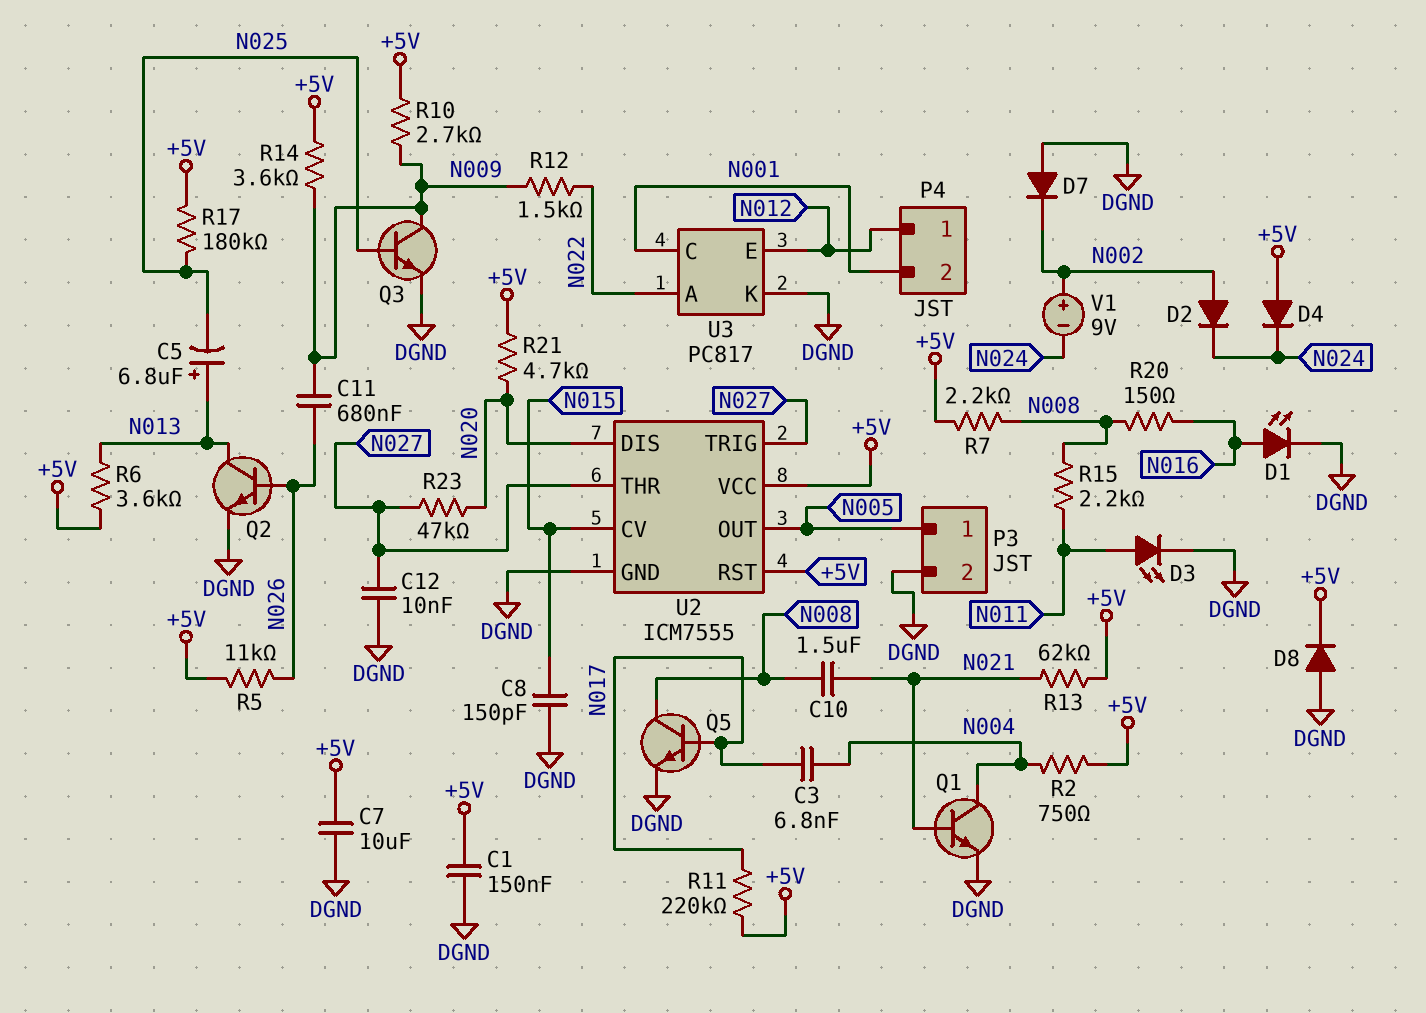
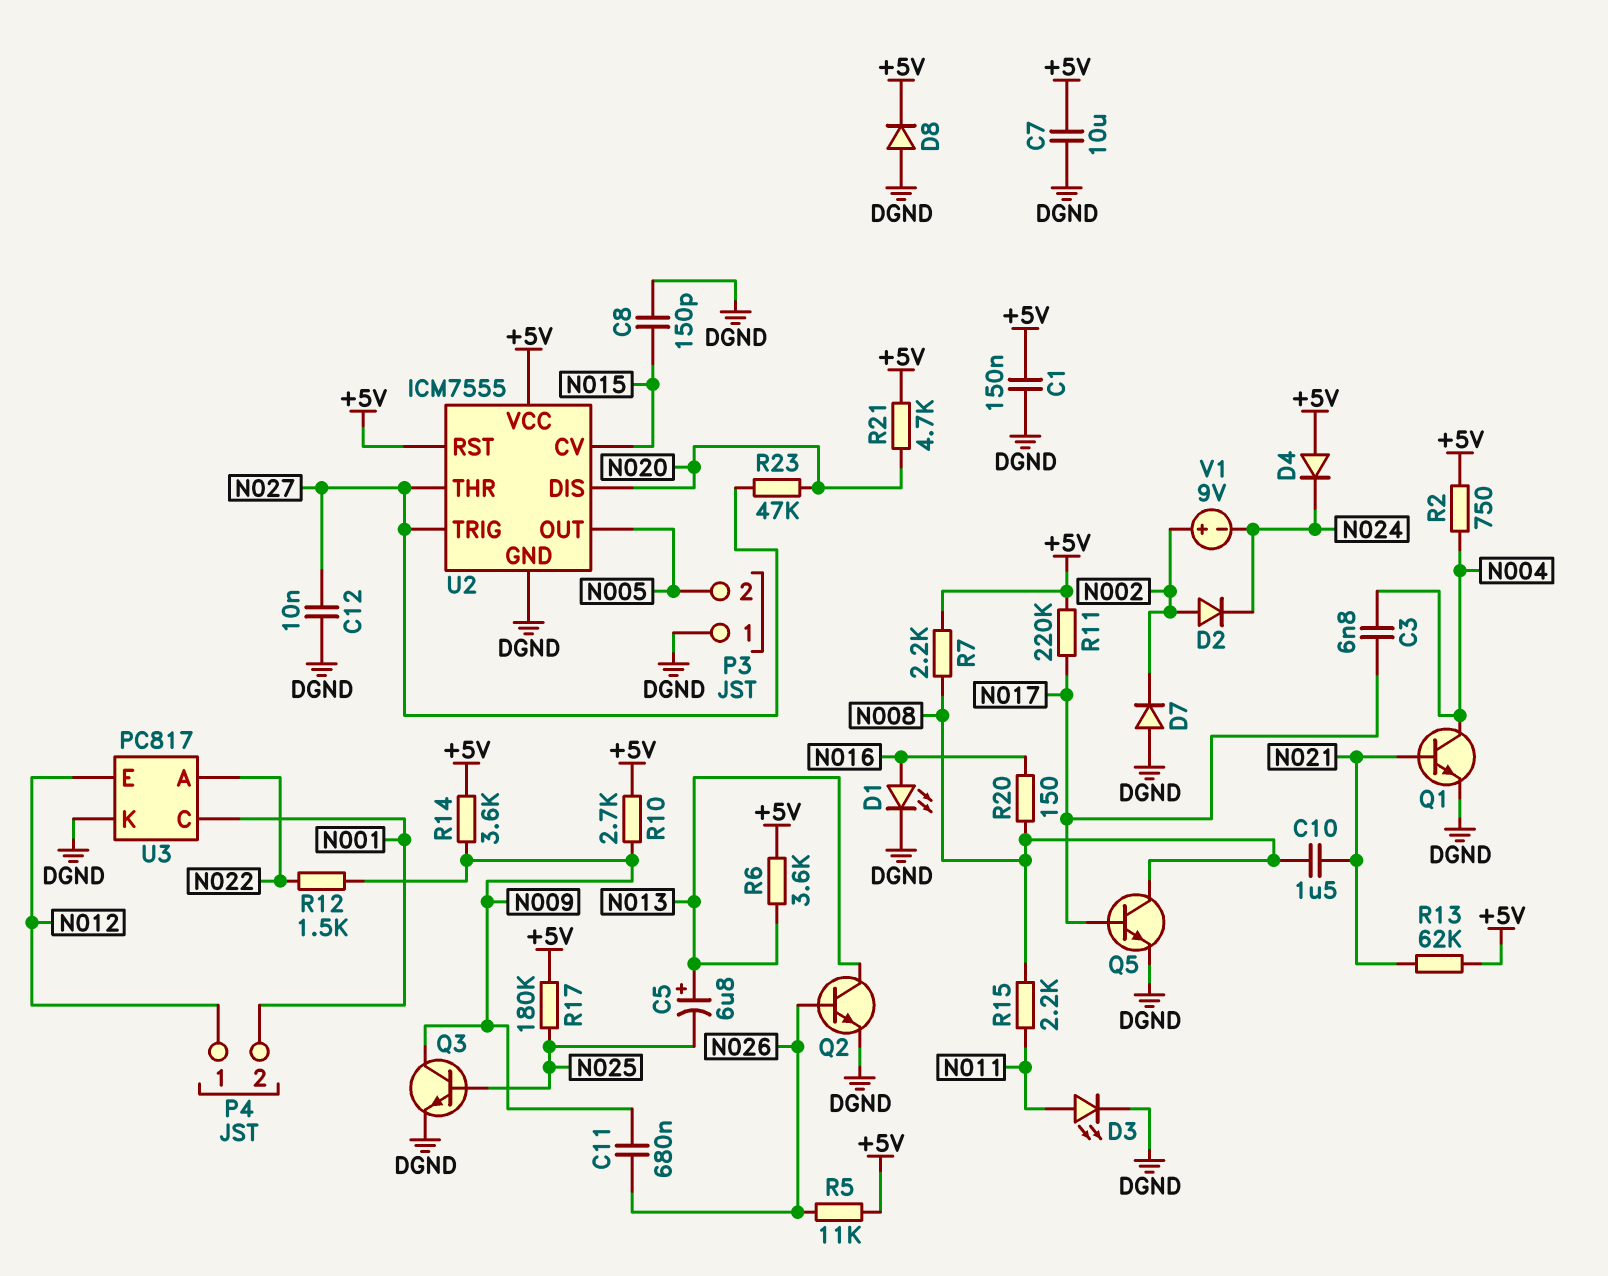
P3 pin 1: N005 -> DGND
P3 pin 2: DGND -> N005

